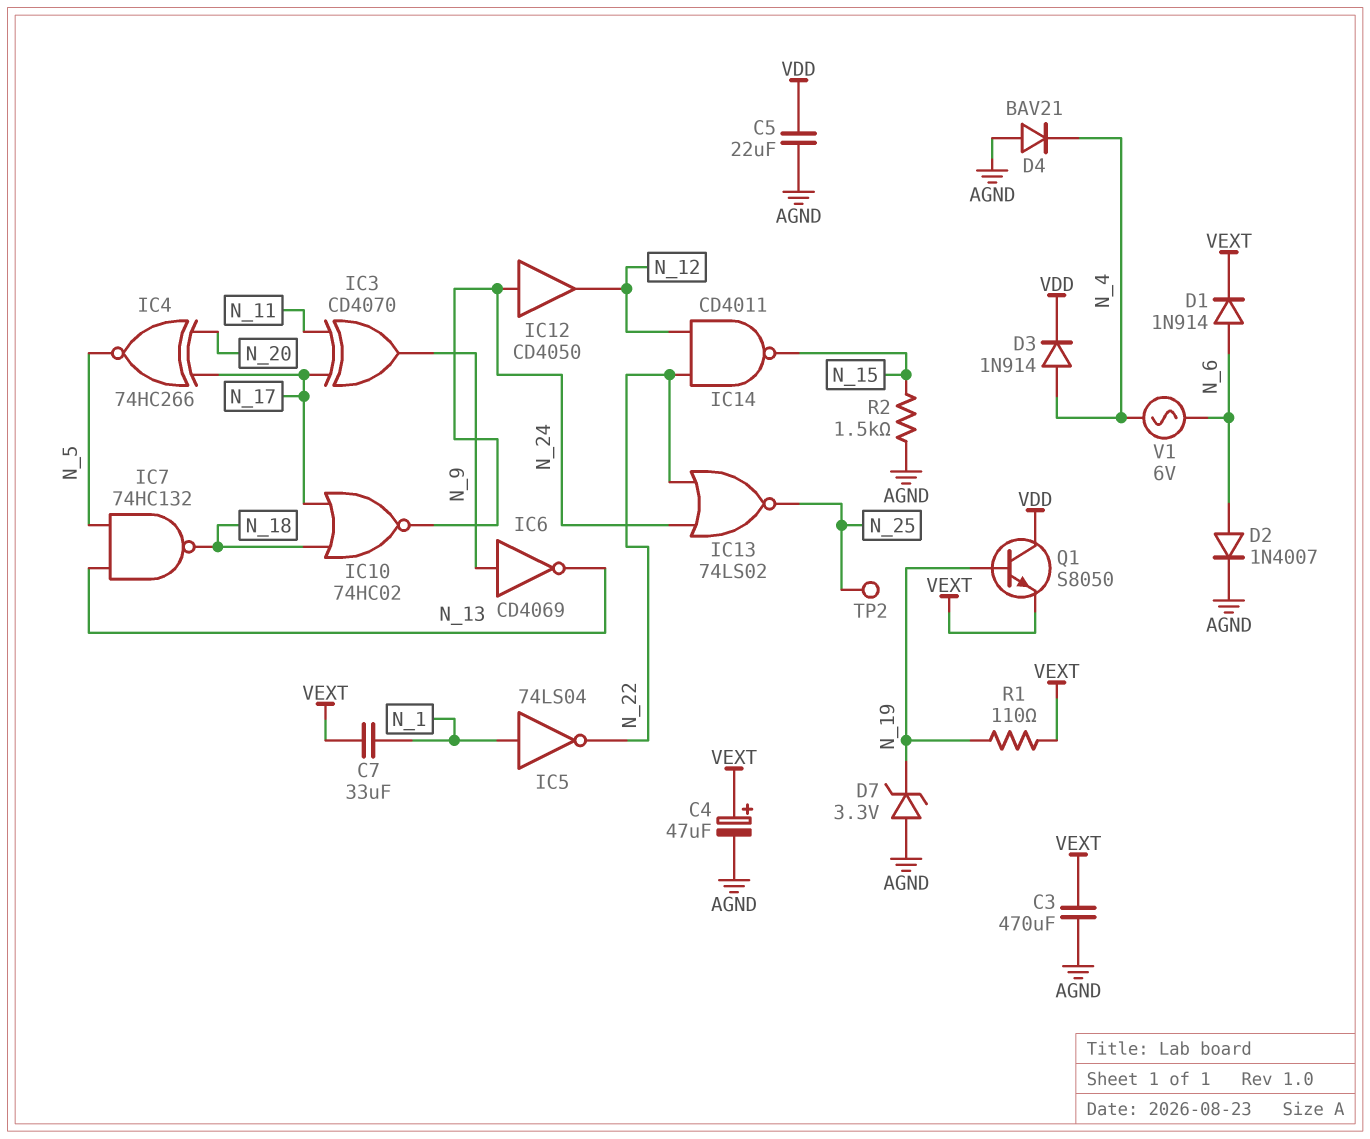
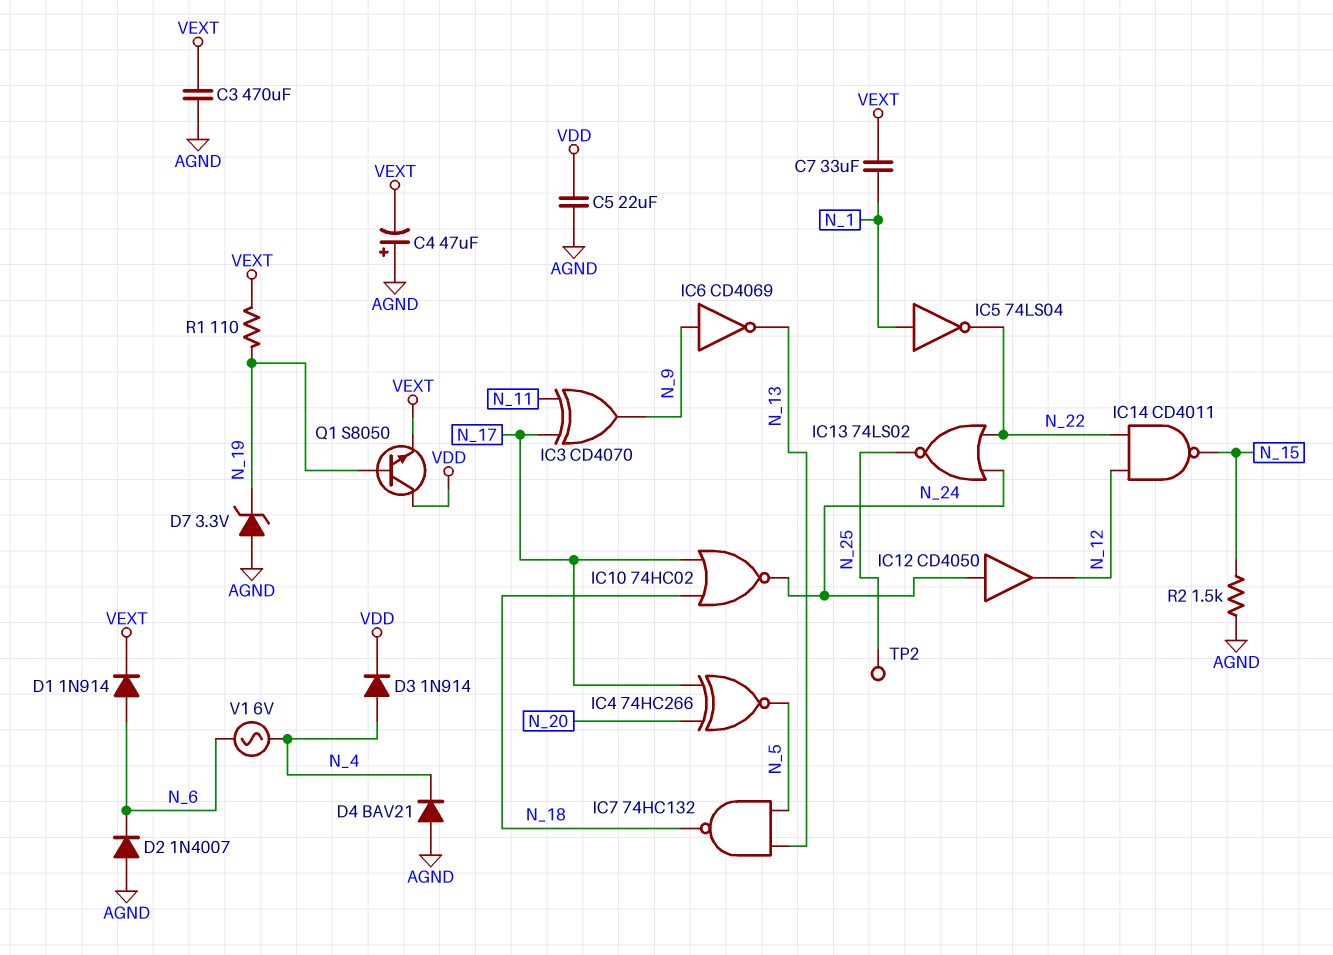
C4: 47uF (plus VEXT, minus AGND) -> 47uF (plus AGND, minus VEXT)
D2: diode 1N4007 (A N_6, K AGND) -> diode 1N4007 (A AGND, K N_6)

